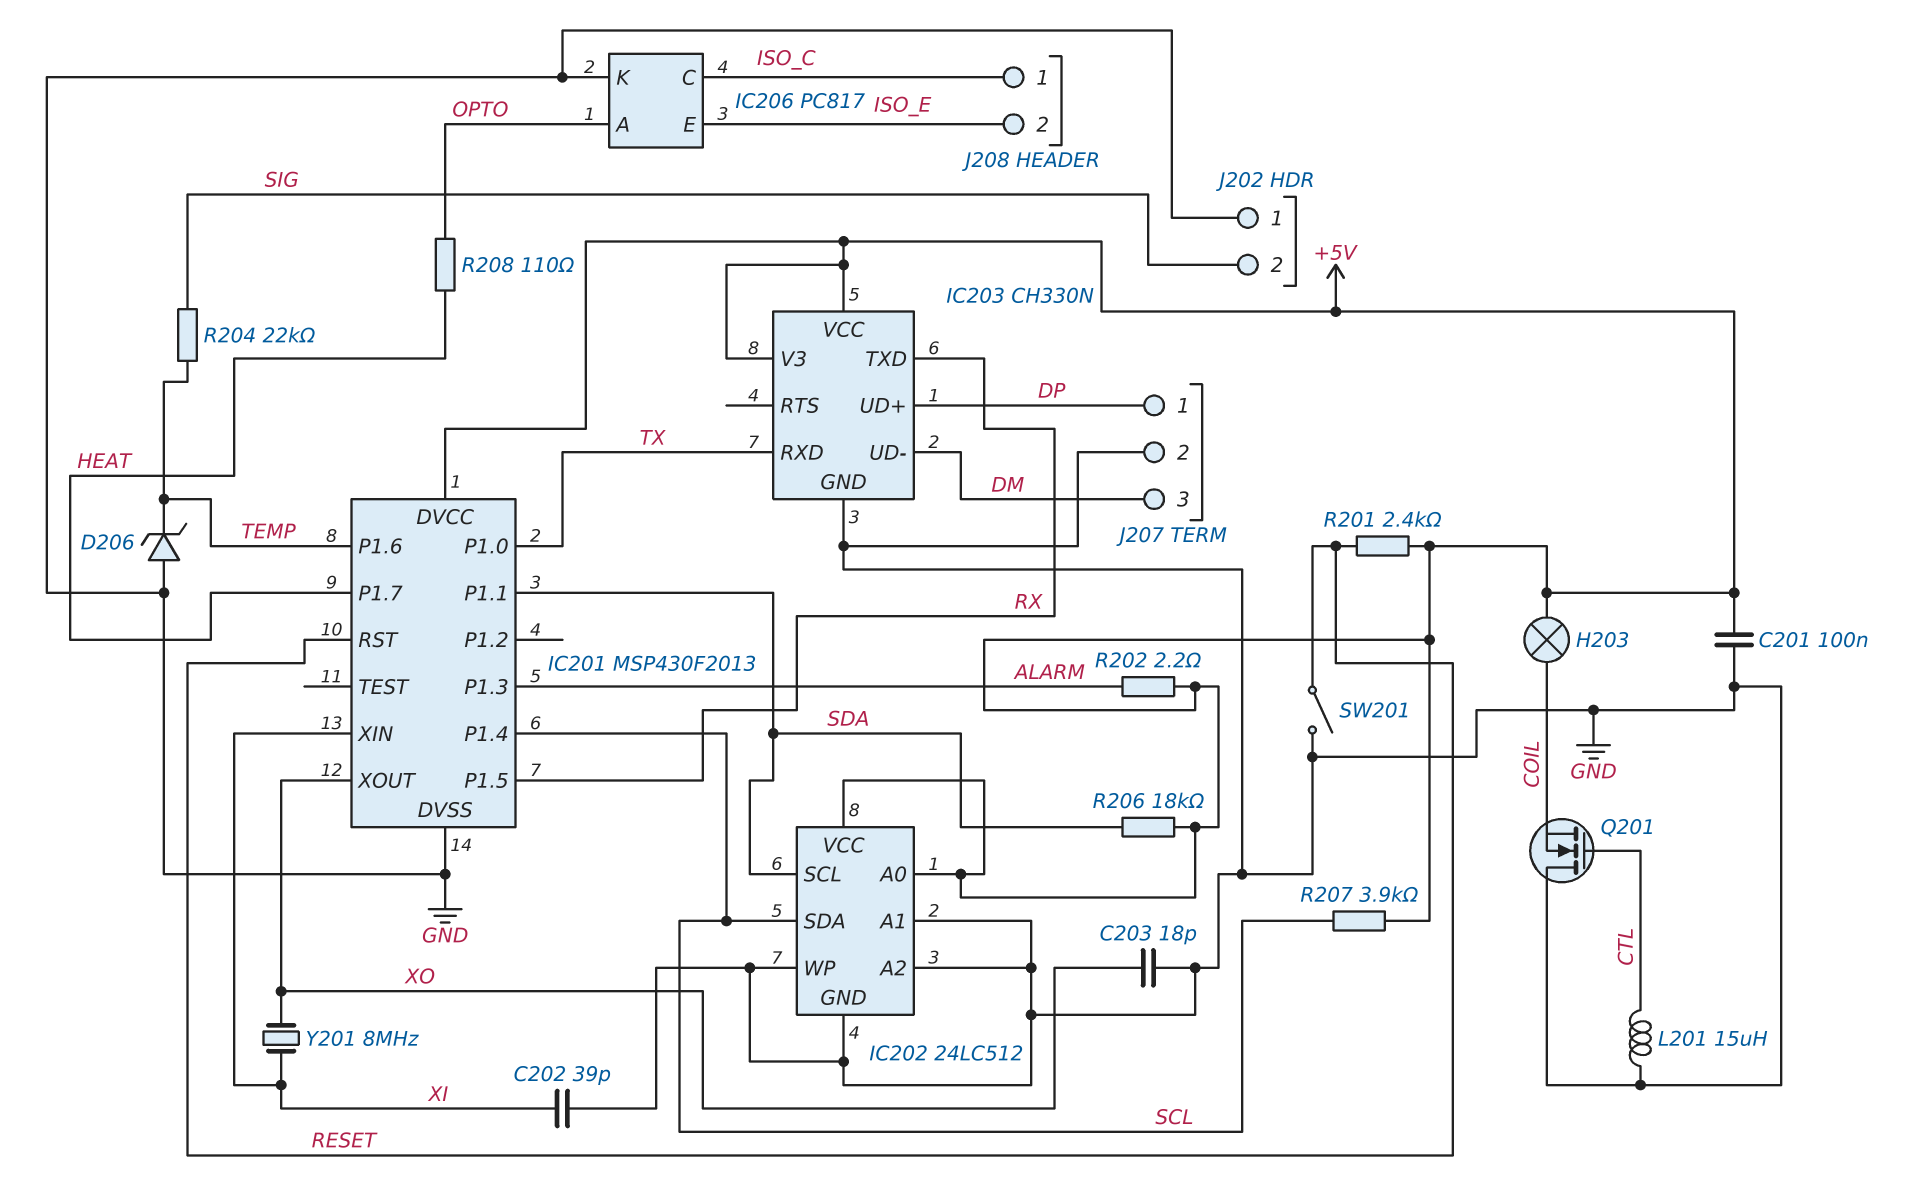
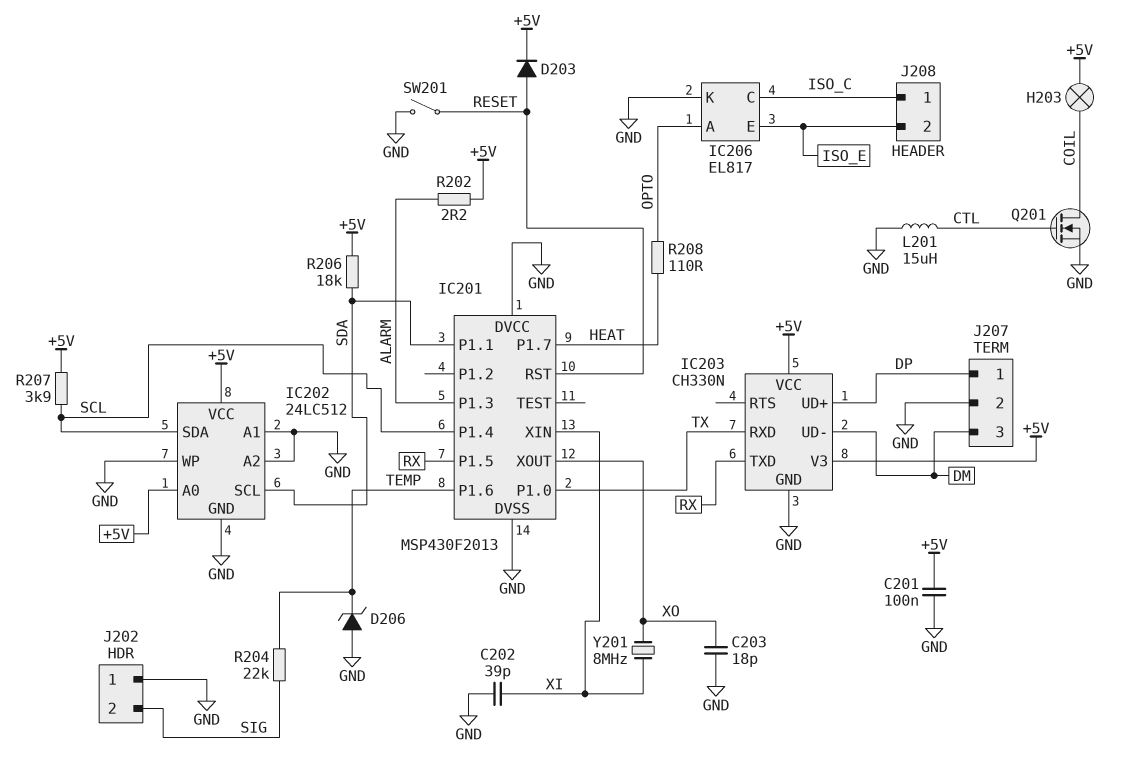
D203: none -> diode (A RESET, K +5V)
IC201 pin DVCC: +5V -> GND
IC206: PC817 -> EL817
Q201: NMOS (G CTL, D GND, S COIL) -> NMOS (G CTL, D COIL, S GND)
R201: 2.4k (+5V, RESET) -> none

